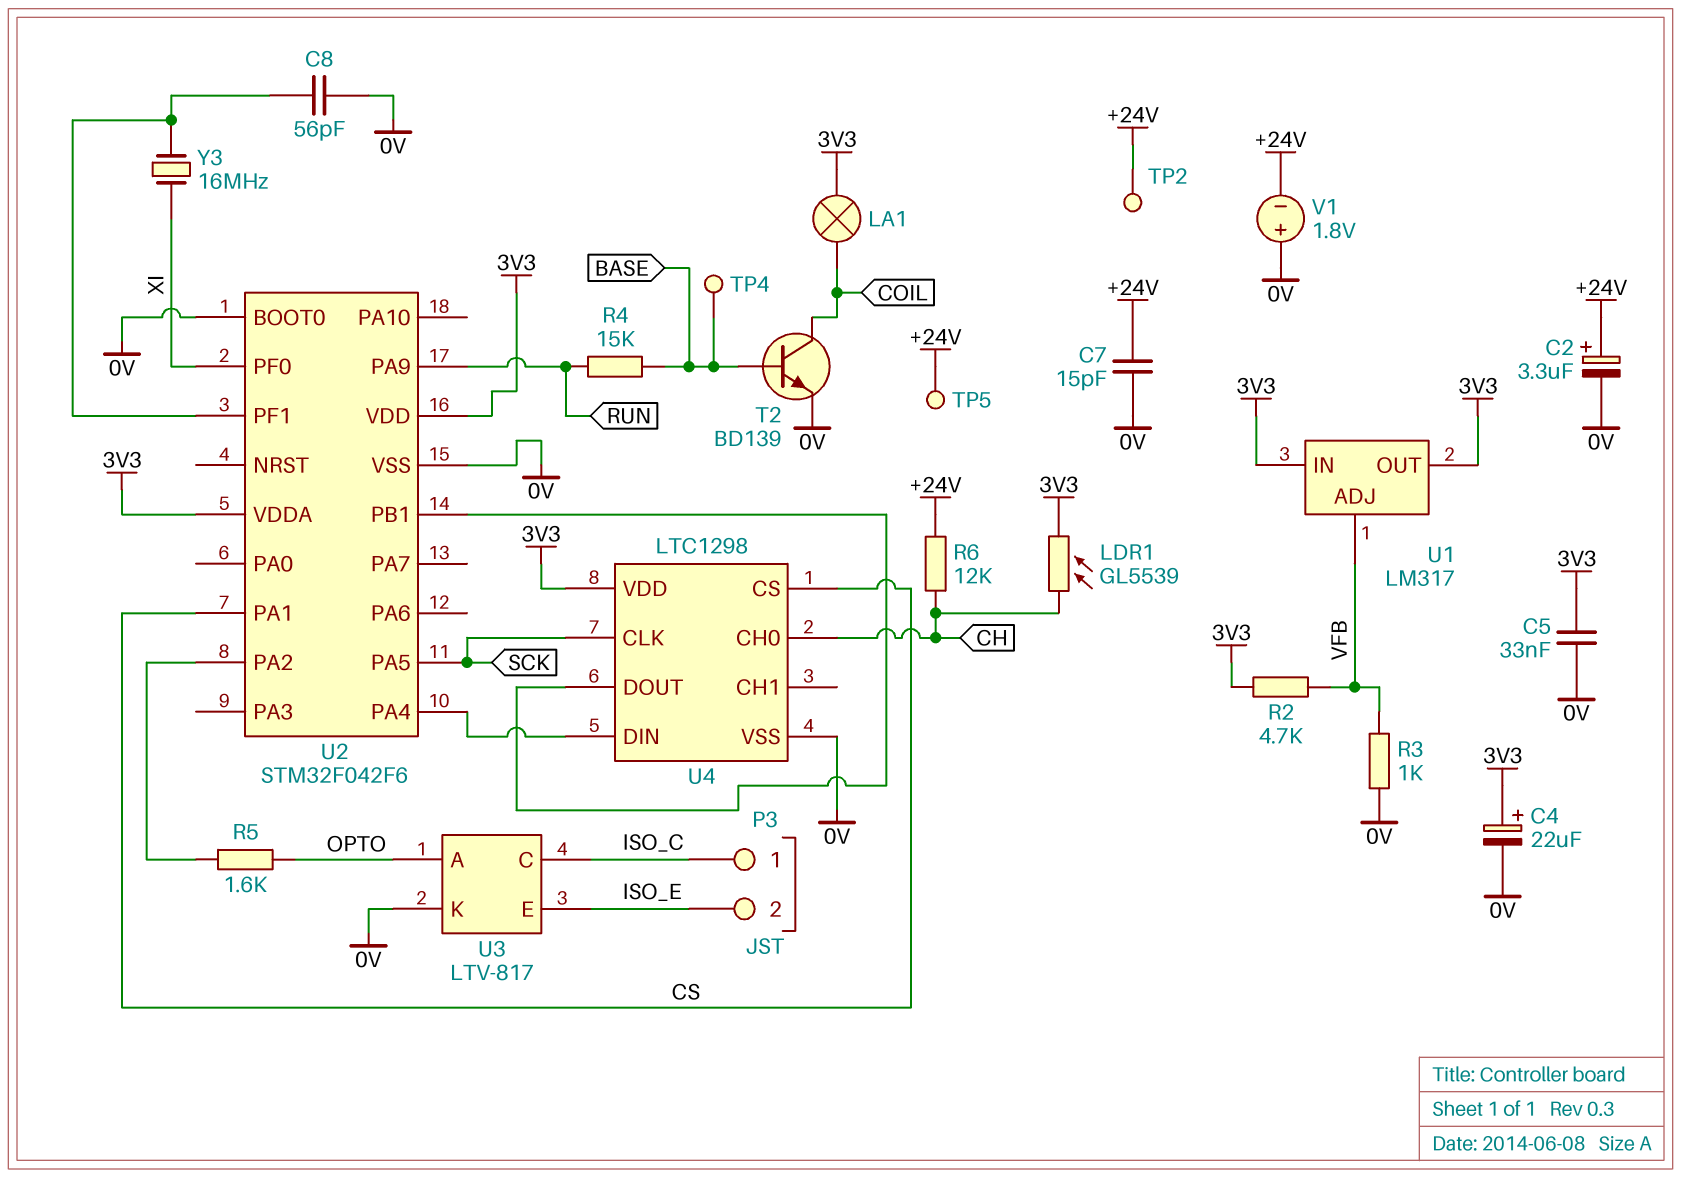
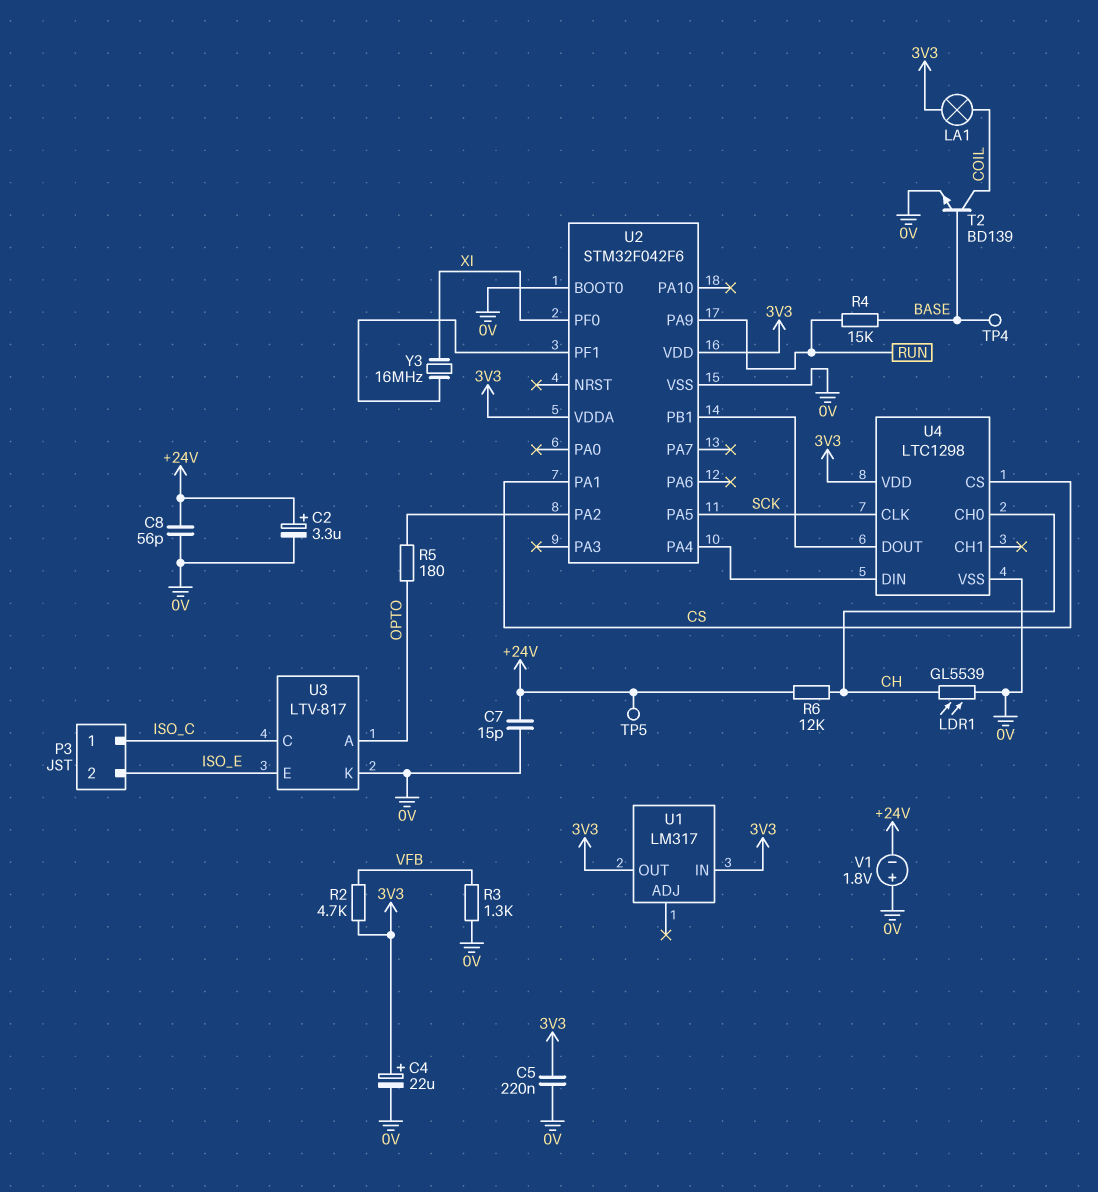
C5: 33nF (0V, 3V3) -> 220nF (0V, 3V3)
C8: 56pF (0V, U2/PF1) -> 56pF (+24V, 0V)
LDR1: GL5539 (3V3, CH) -> GL5539 (0V, CH)
R3: 1k (0V, VFB) -> 1.3k (0V, VFB)
R5: 1.6k (OPTO, U2/PA2) -> 180 (OPTO, U2/PA2)
TP2: test point (+24V) -> none
U1 pin ADJ: VFB -> none

